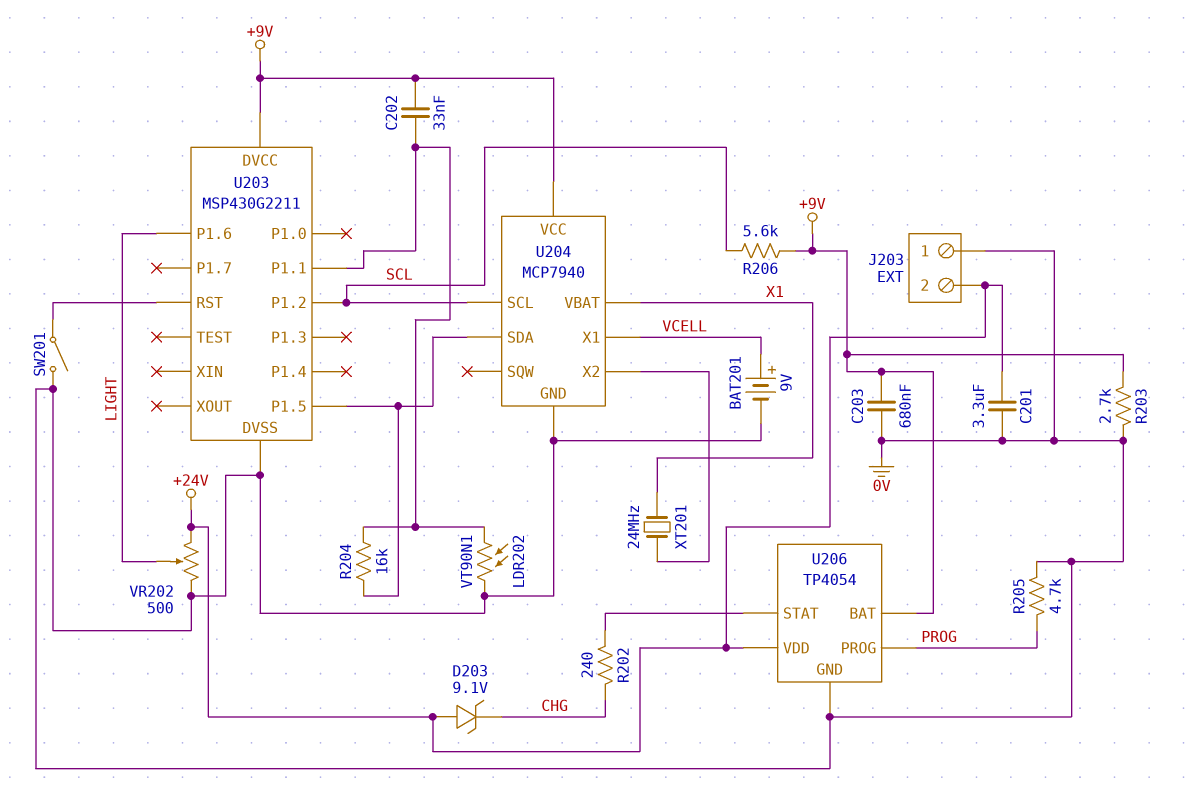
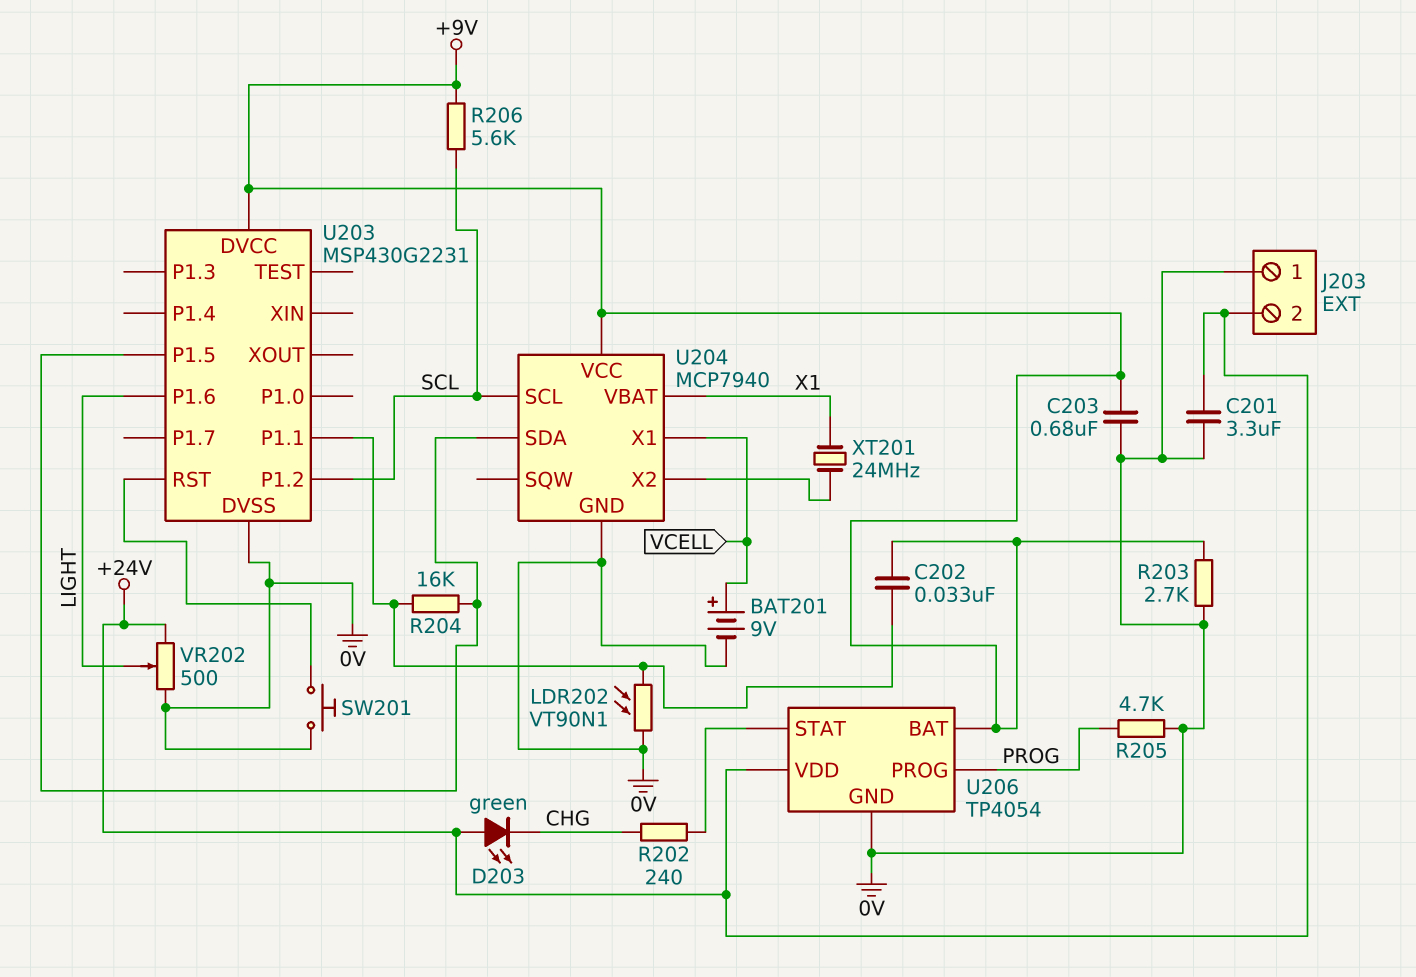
D203: zener 9.1V (A +24V, K CHG) -> LED green (A +24V, K CHG)
SW201: switch (0V, U203/RST) -> button (0V, U203/RST)
U203: MSP430G2211 -> MSP430G2231

